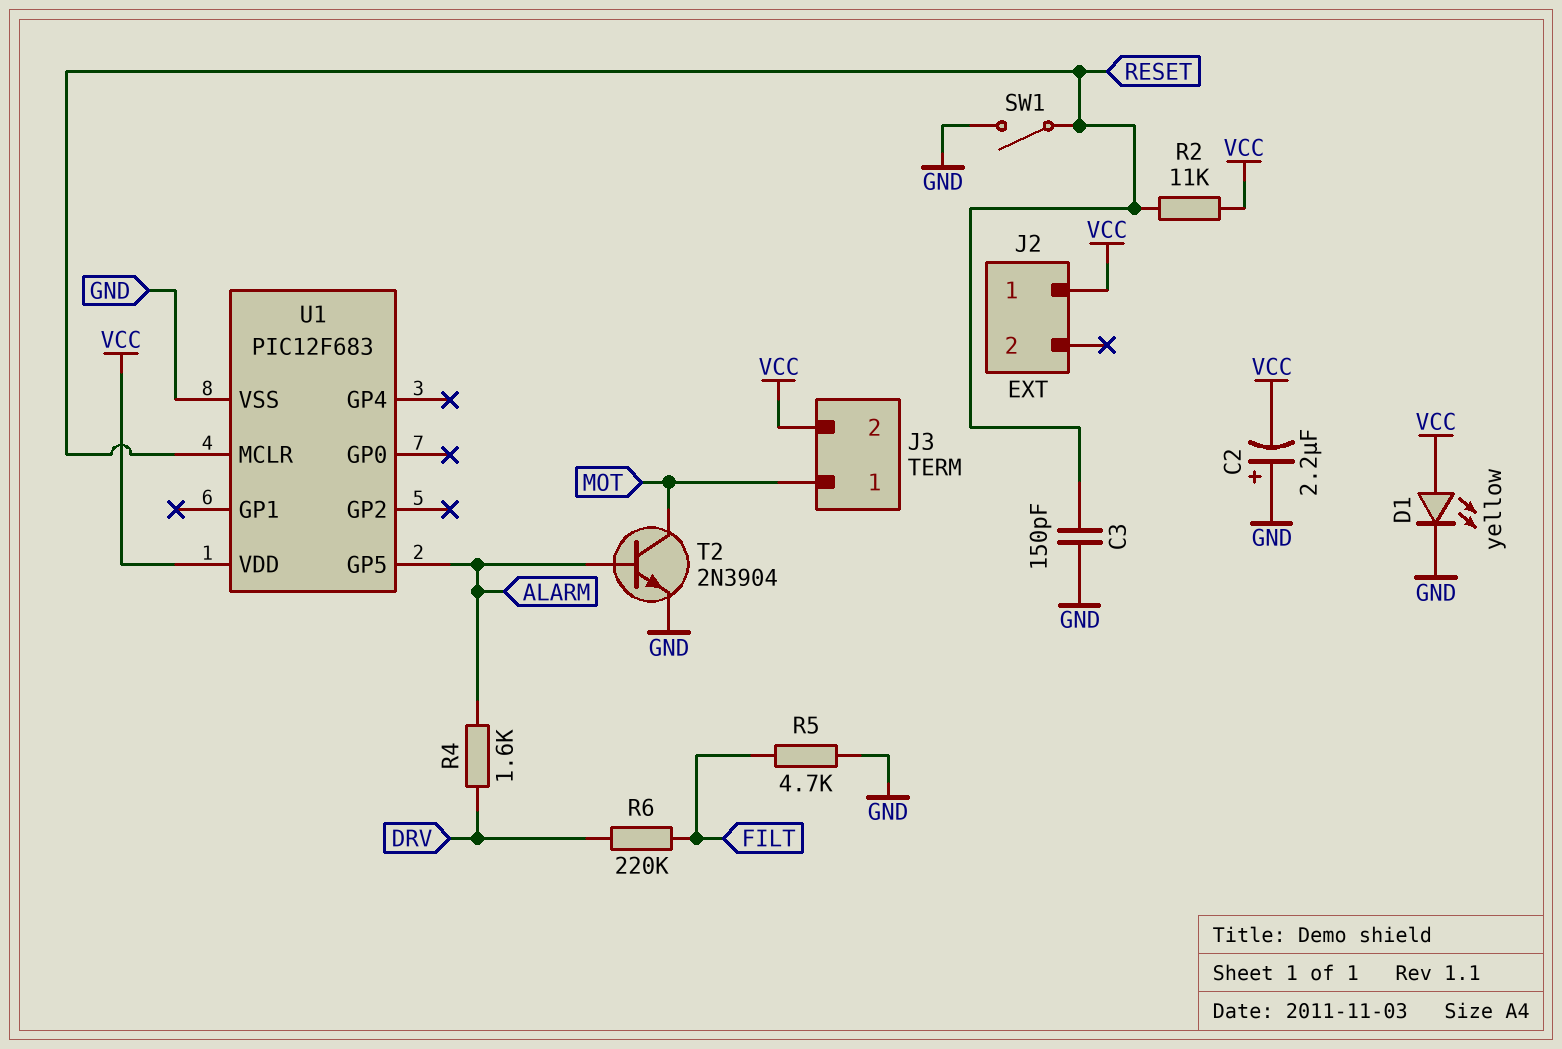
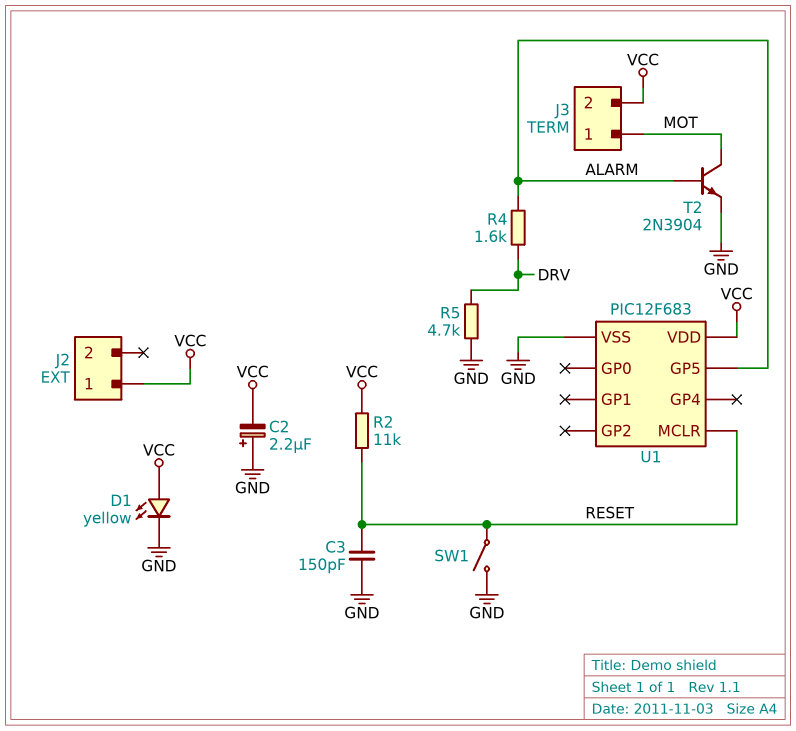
R5: 4.7k (FILT, GND) -> 4.7k (DRV, GND)
R6: 220k (DRV, FILT) -> none

